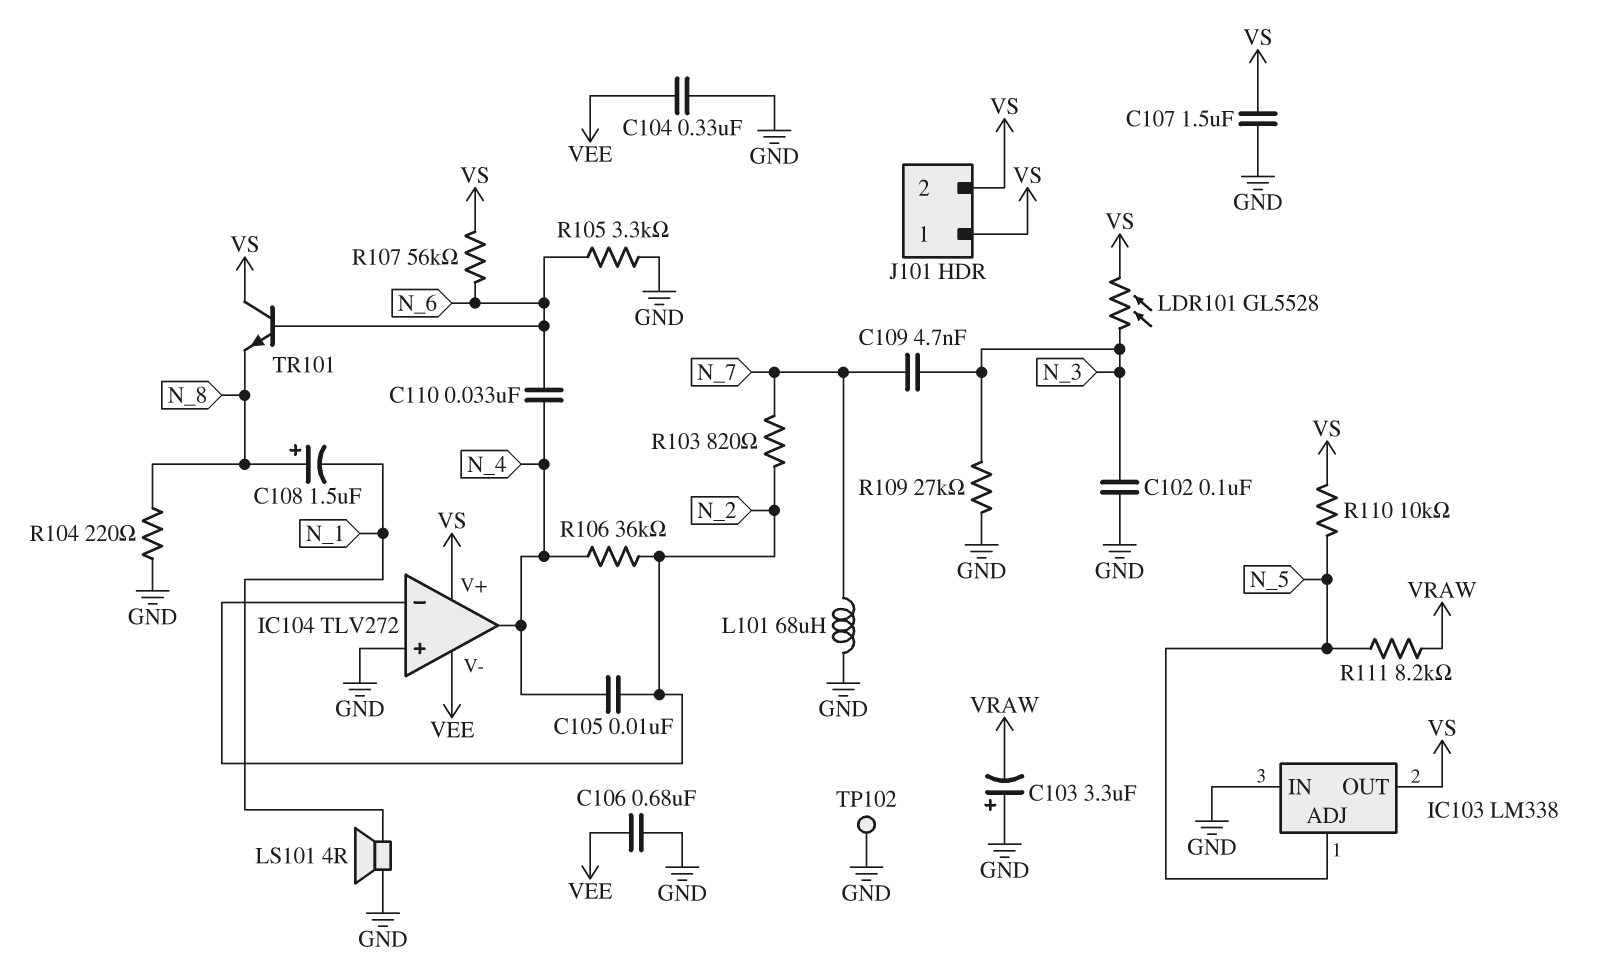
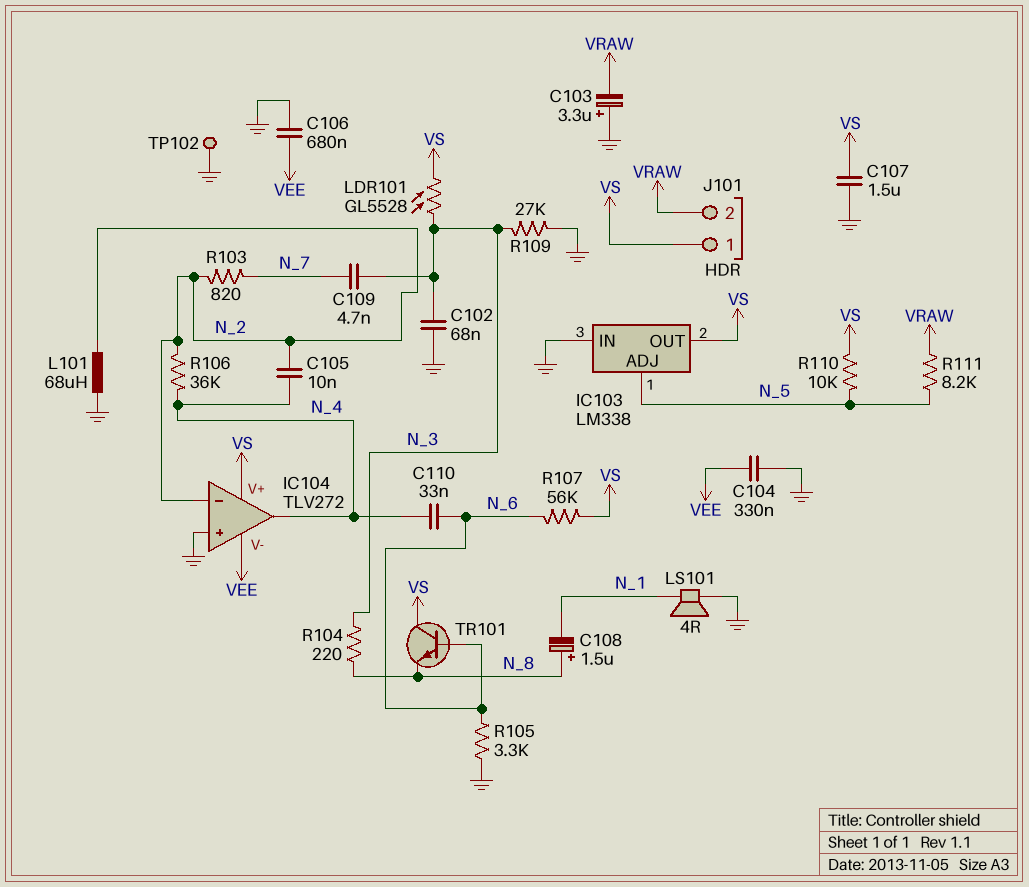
C102: 100nF (GND, N_3) -> 68nF (GND, N_3)
J101 pin 2: VS -> VRAW
L101: 68uH (GND, N_7) -> 68uH (GND, N_2)
R104: 220 (GND, N_8) -> 220 (N_3, N_8)

